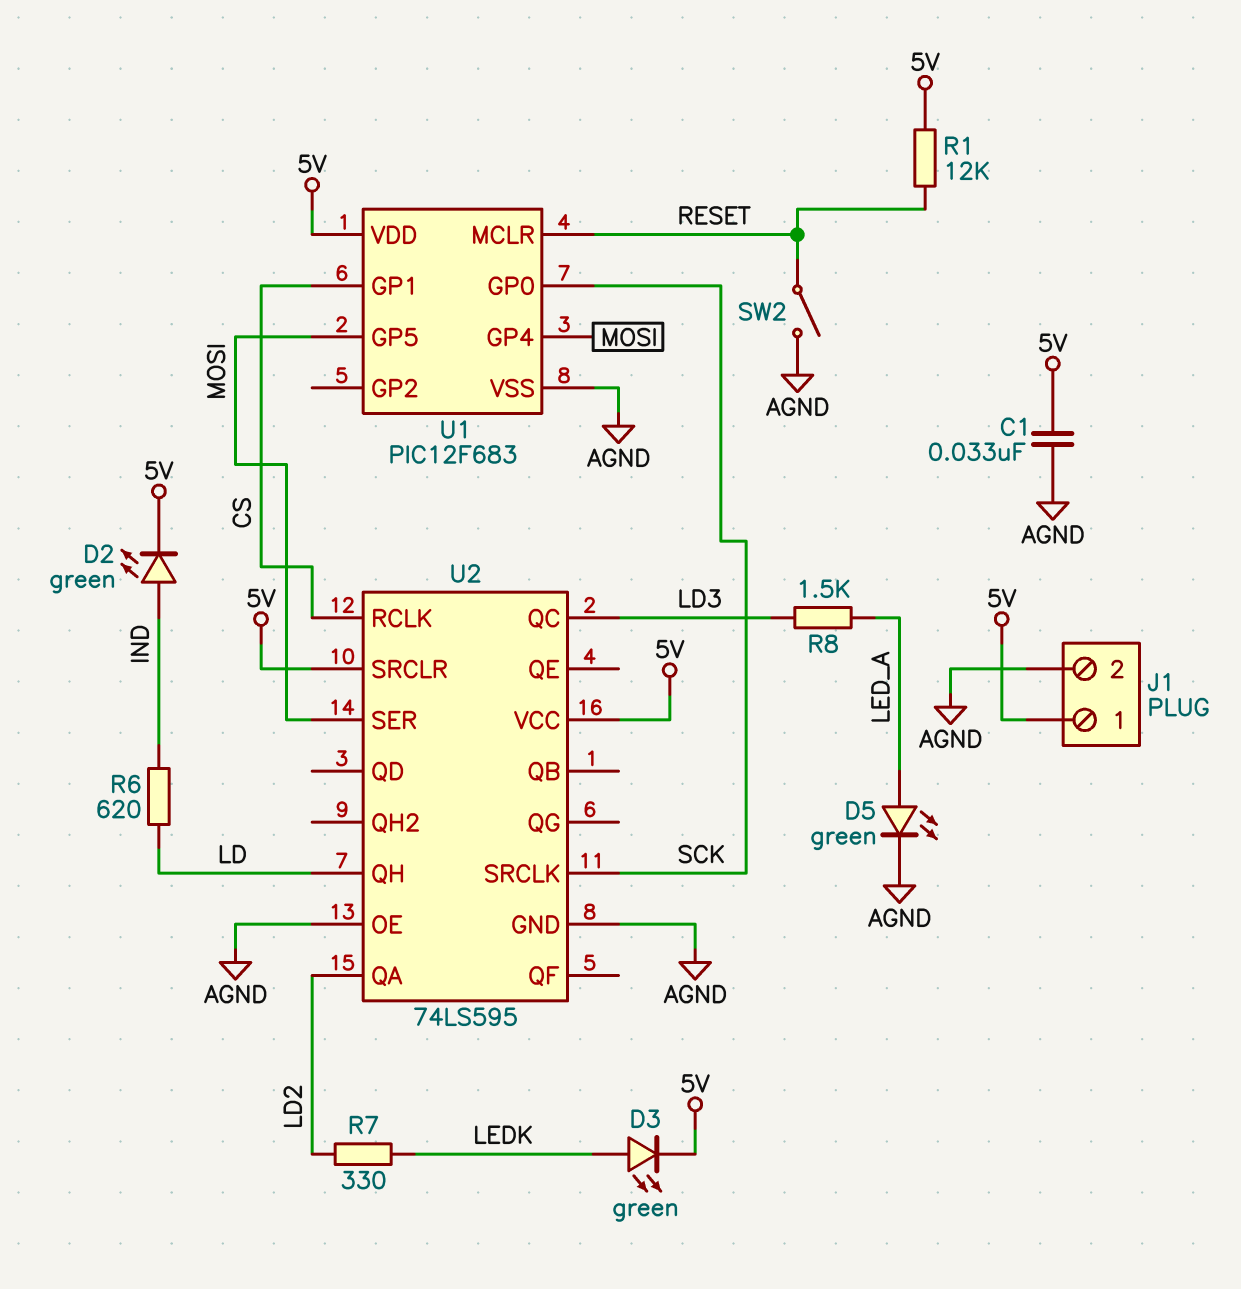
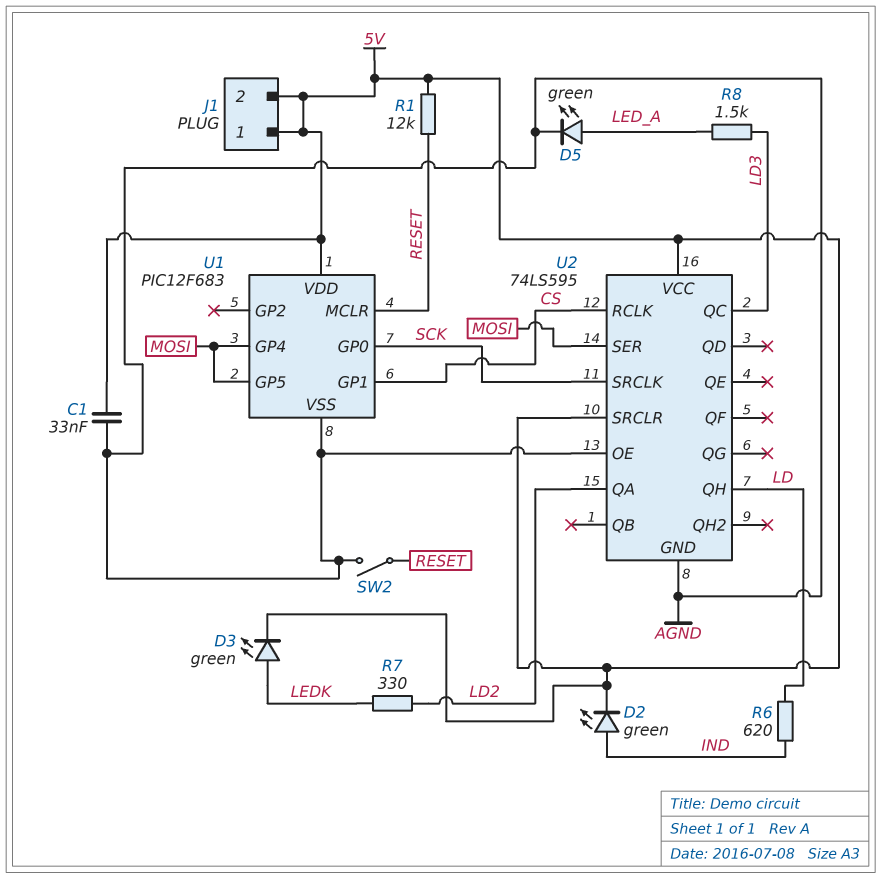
J1 pin 2: AGND -> 5V

